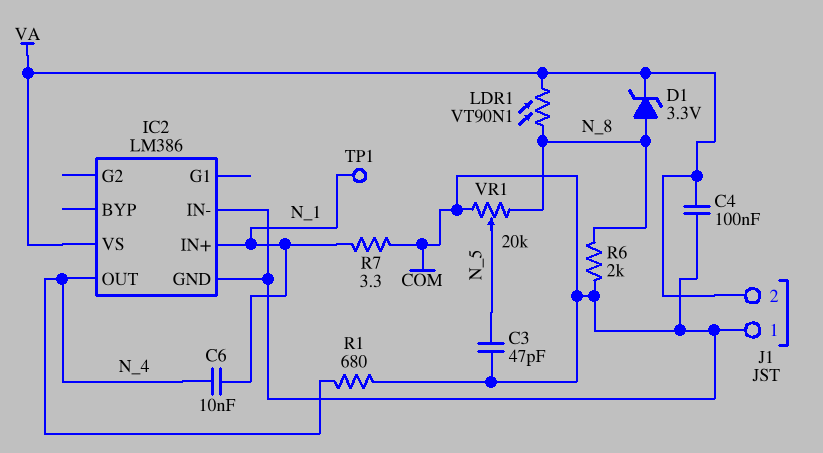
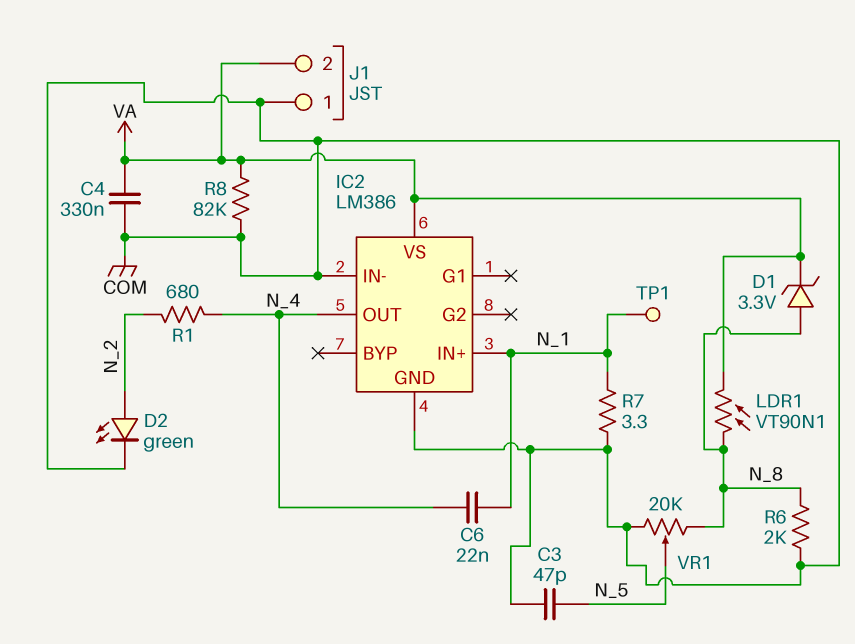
C4: 100nF (COM, VA) -> 330nF (COM, VA)
C6: 10nF (N_1, N_4) -> 22nF (N_1, N_4)
D2: none -> LED green (A N_2, K COM)
R1: 680 (COM, N_4) -> 680 (N_2, N_4)
R8: none -> 82k (COM, VA)

